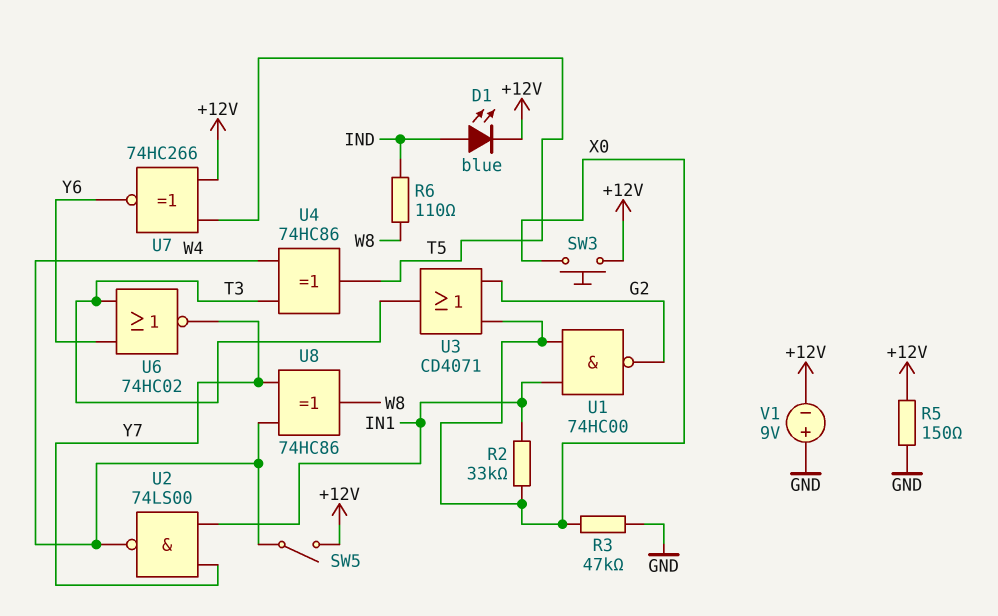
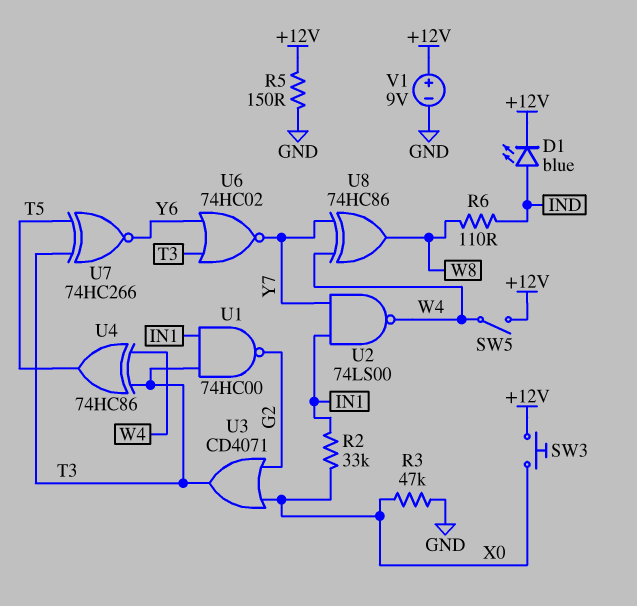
U1: NAND 74HC00 (in IN1, in X0, out G2) -> NAND 74HC00 (in IN1, in T3, out G2)
U7: XNOR 74HC266 (in +12V, in T5, out Y6) -> XNOR 74HC266 (in T3, in T5, out Y6)
V1: 9V (plus GND, minus +12V) -> 9V (plus +12V, minus GND)

